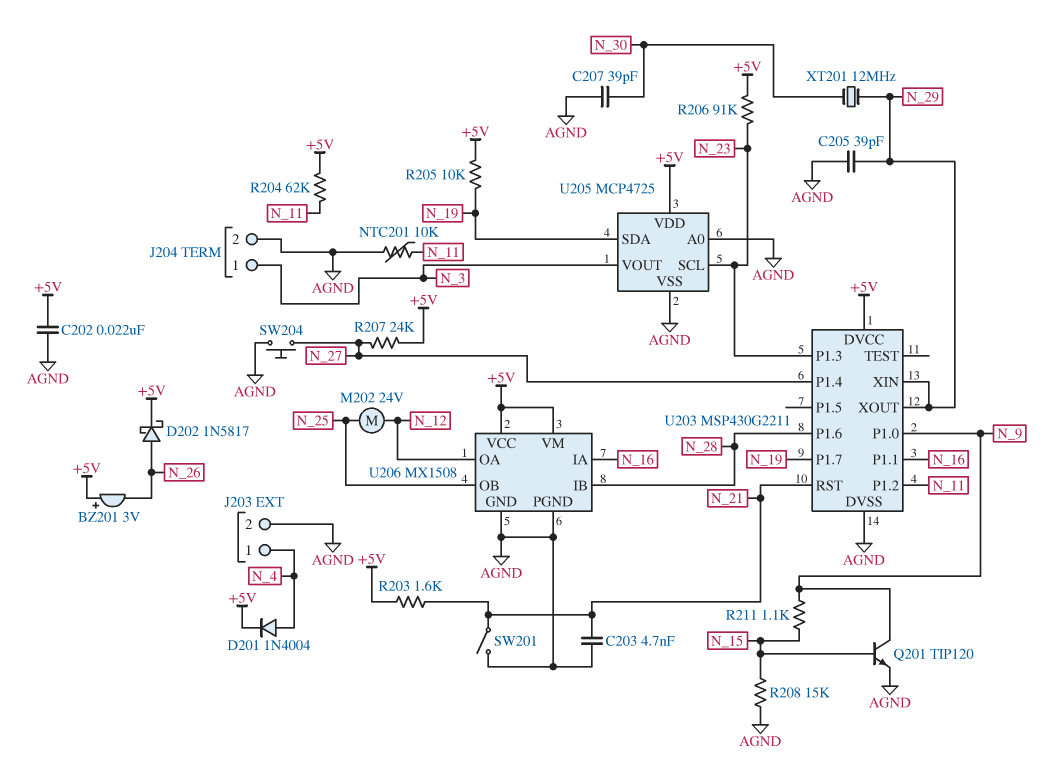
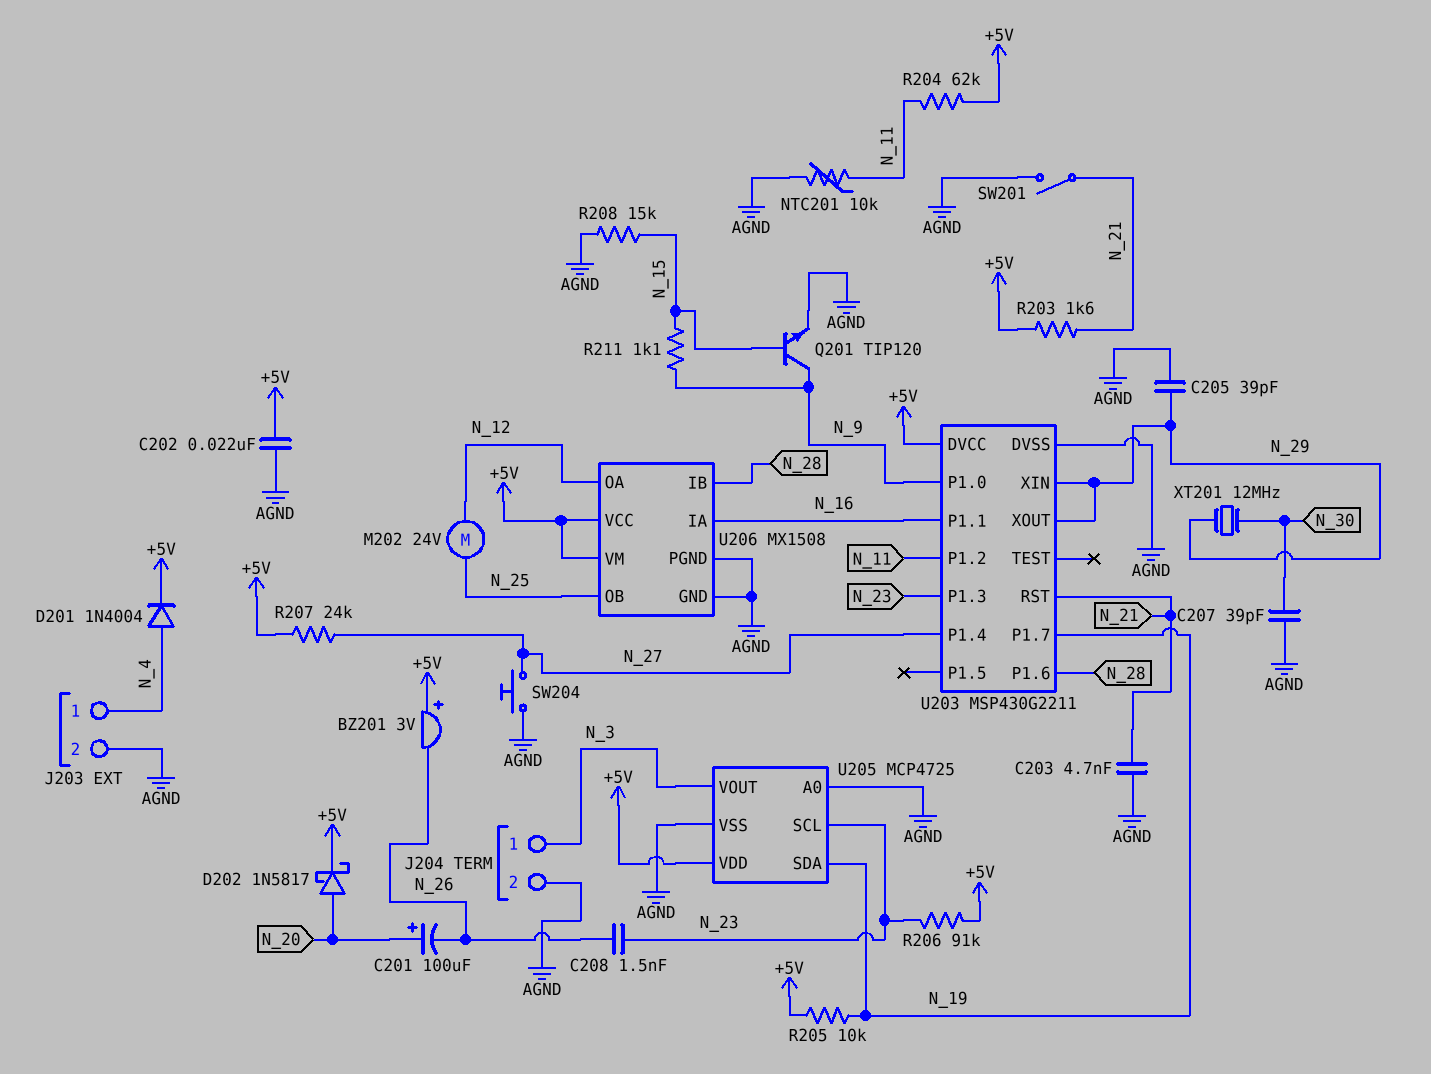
C201: none -> 100uF (plus N_20, minus N_26)
C208: none -> 1.5nF (N_23, N_26)
D202: schottky 1N5817 (A N_26, K +5V) -> schottky 1N5817 (A N_20, K +5V)

